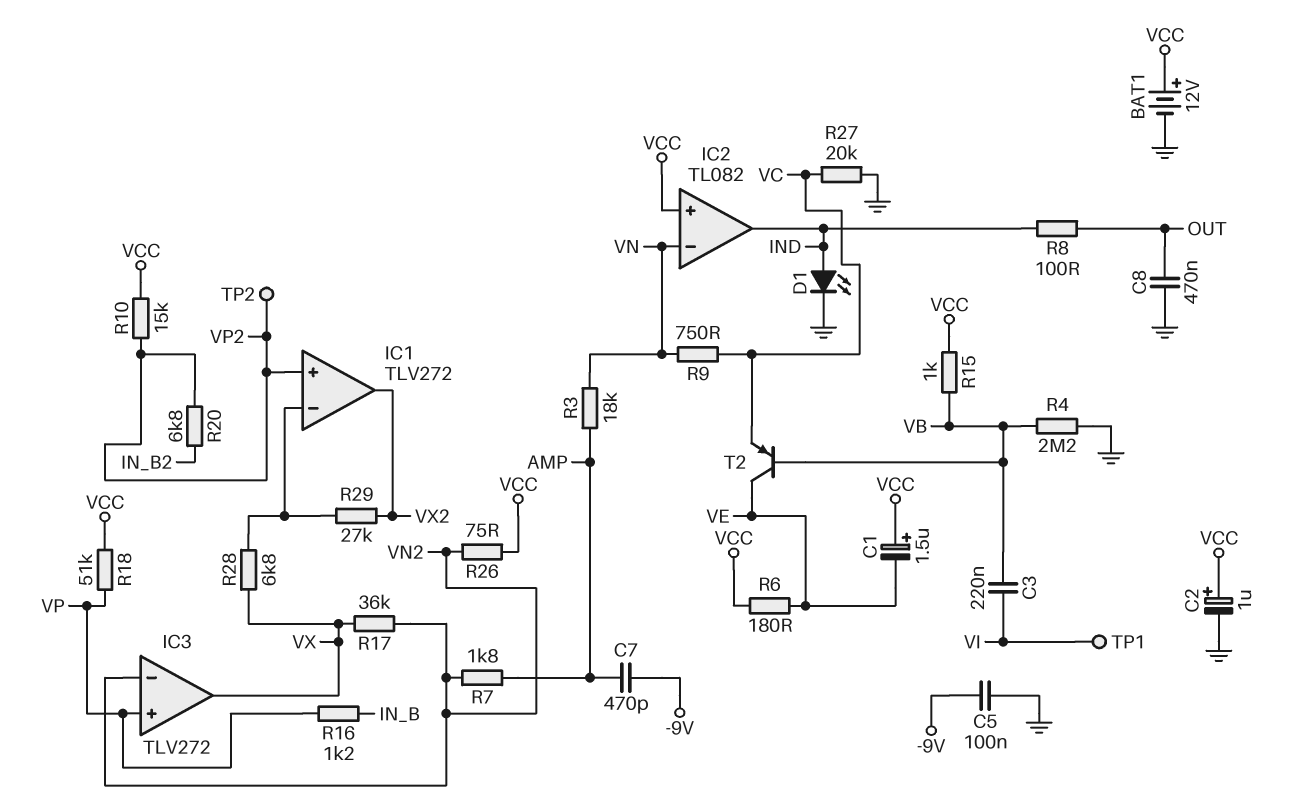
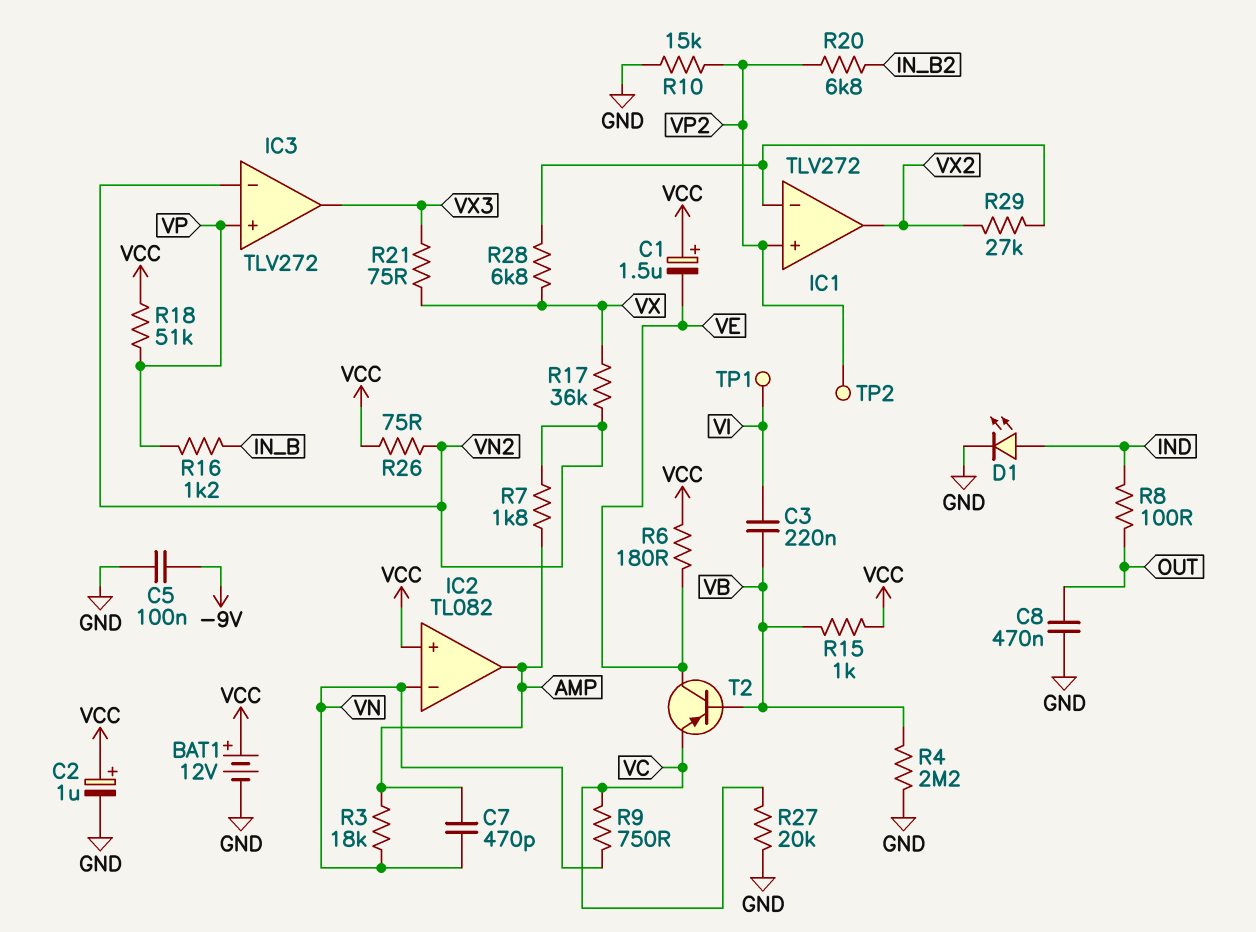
C7: 470pF (-9V, AMP) -> 470pF (AMP, VN)
IC2 pin out: IND -> AMP
IC3 pin out: VX -> VX3
R10: 15k (VCC, VP2) -> 15k (GND, VP2)
R21: none -> 75 (VX, VX3)

